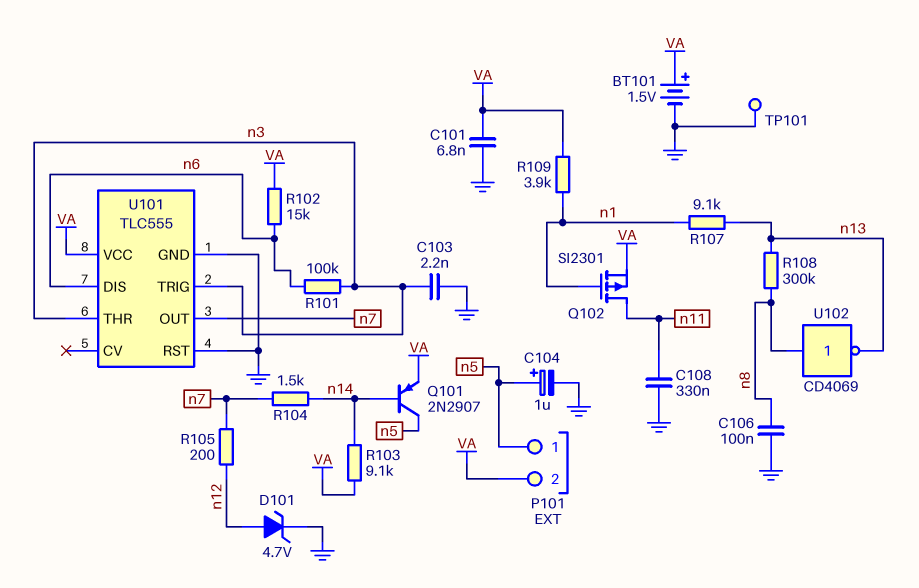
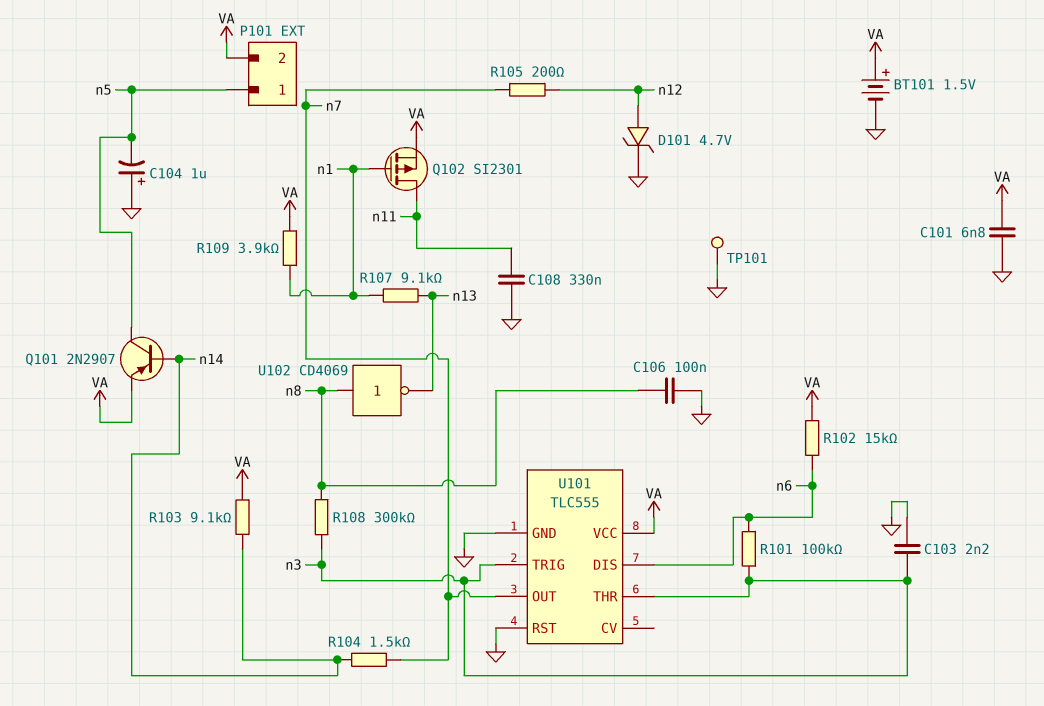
C104: 1uF (plus n5, minus GND) -> 1uF (plus GND, minus n5)
R108: 300k (n8, n13) -> 300k (n3, n8)

